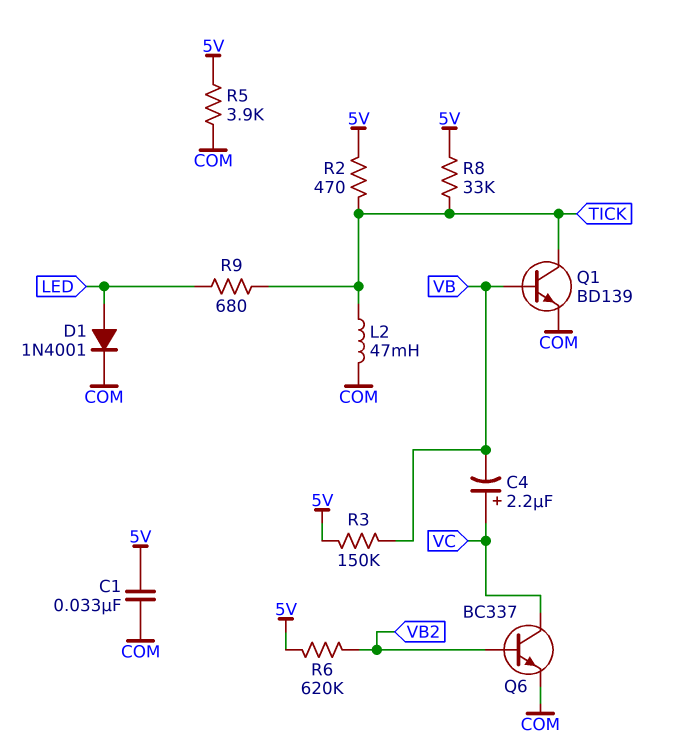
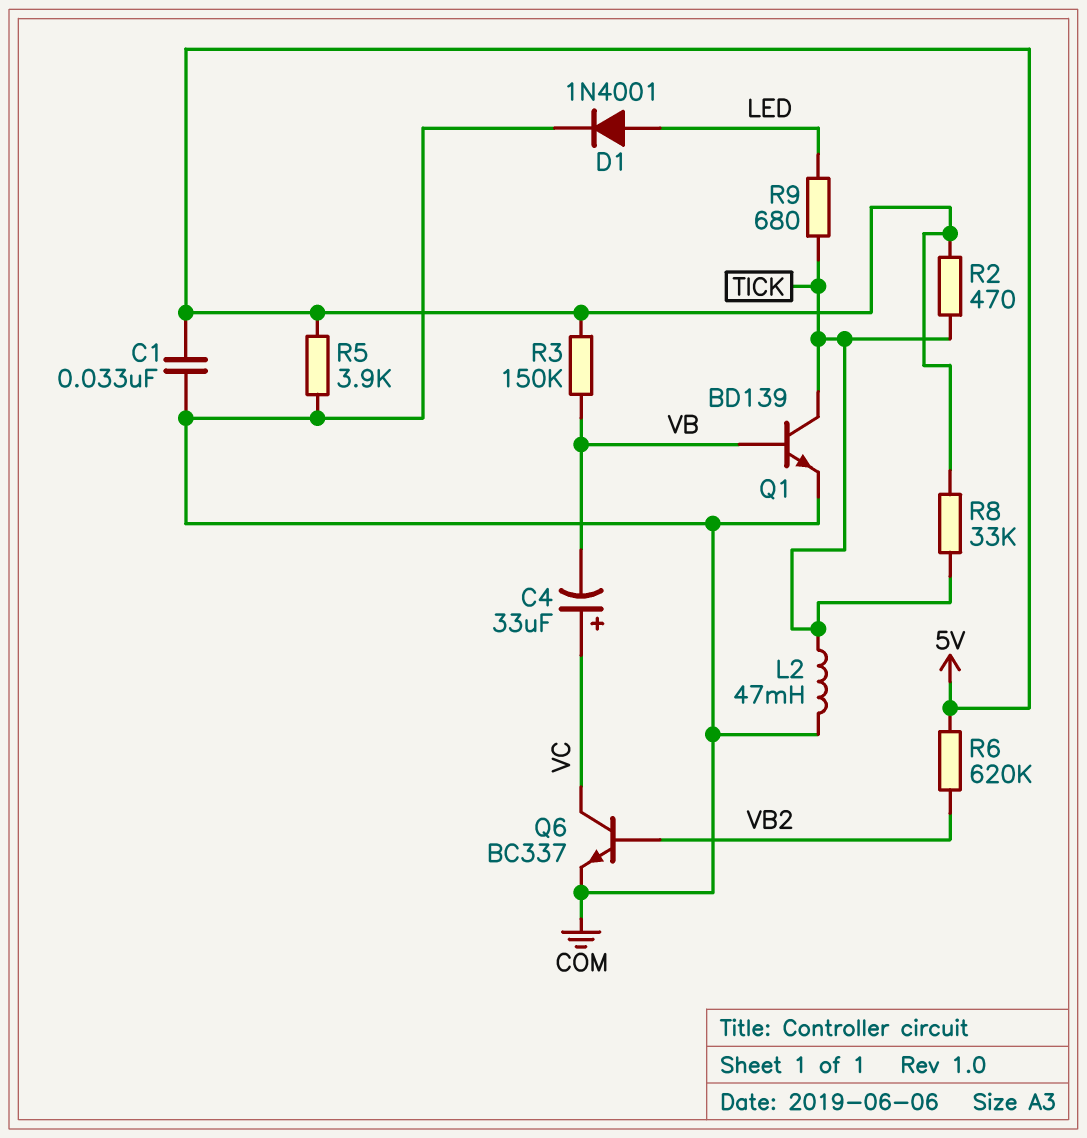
C4: 2.2uF (plus VC, minus VB) -> 33uF (plus VC, minus VB)

